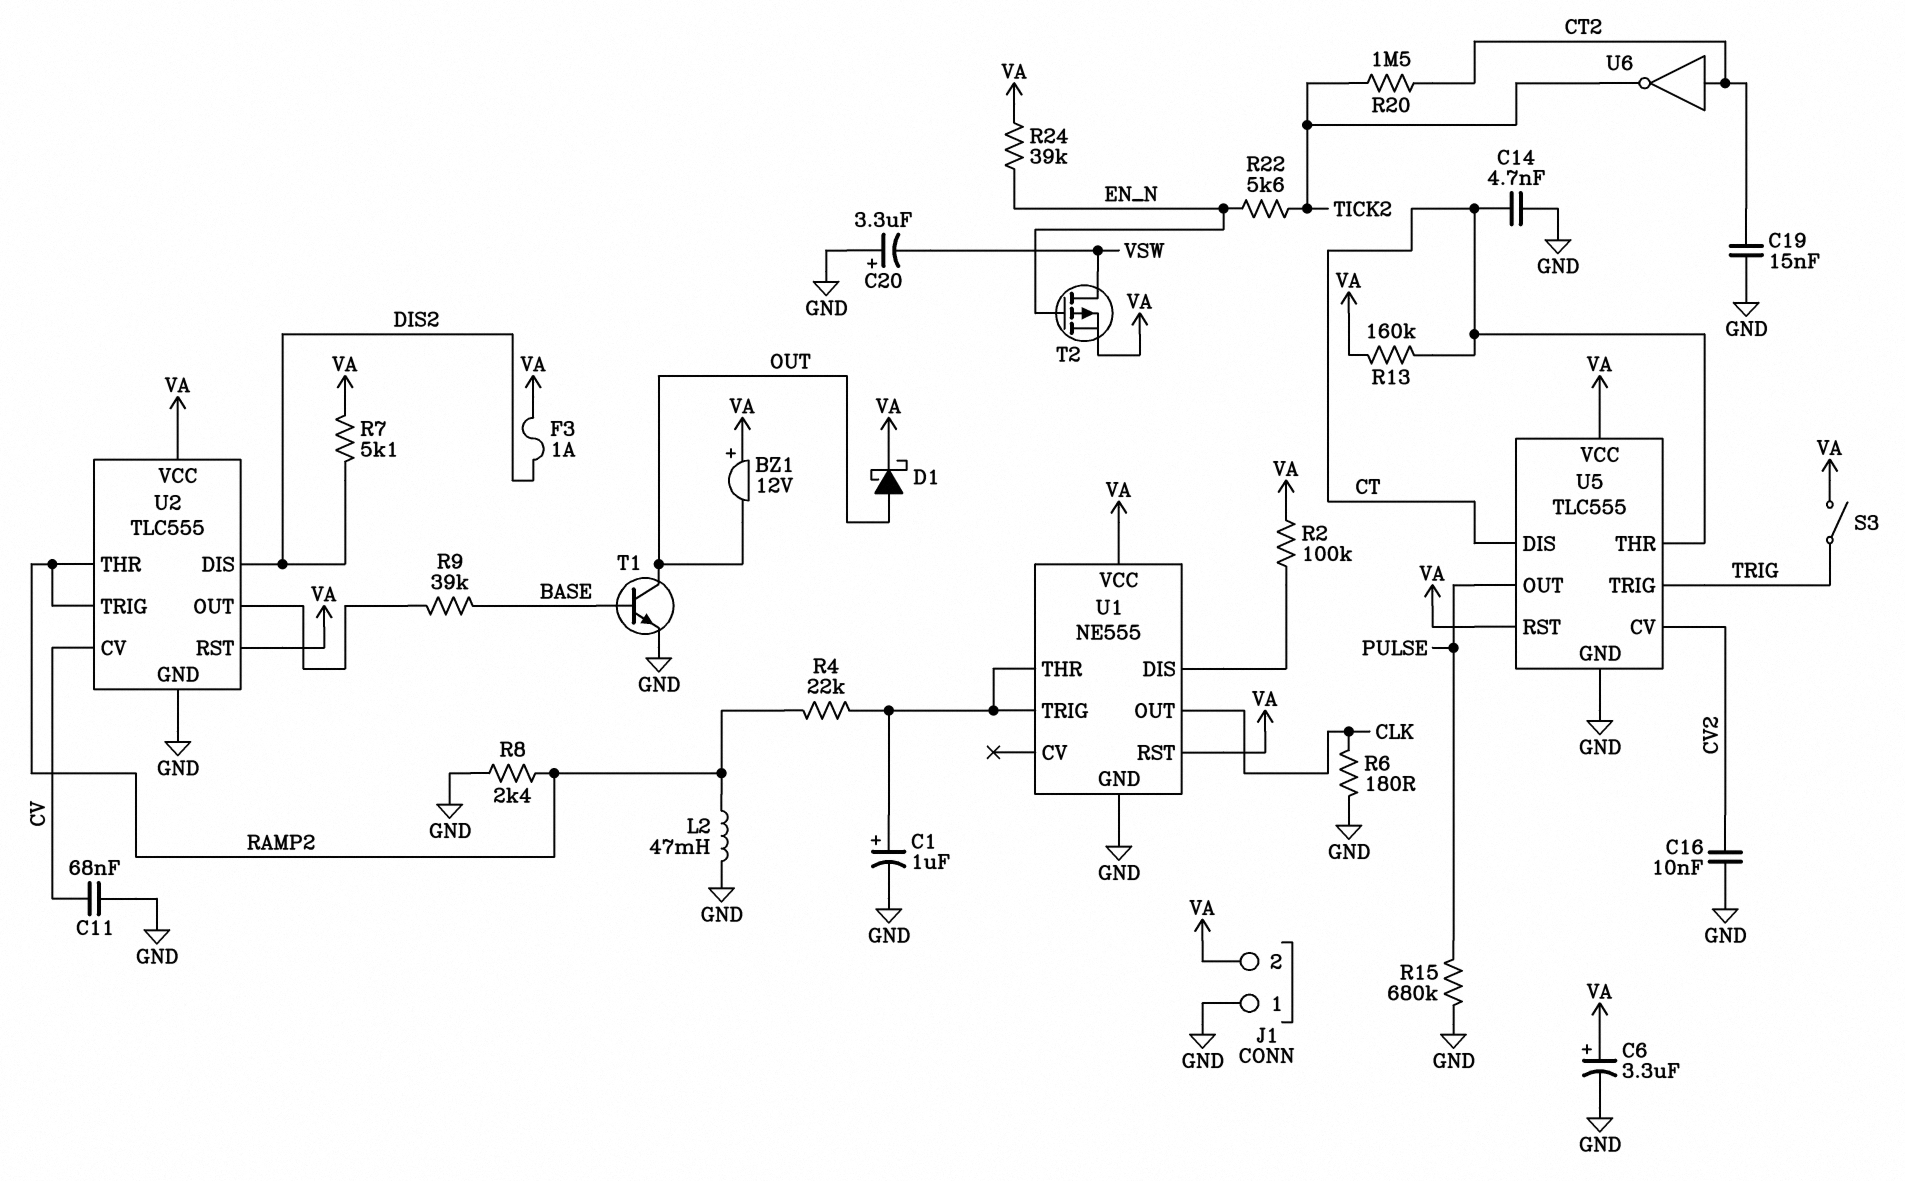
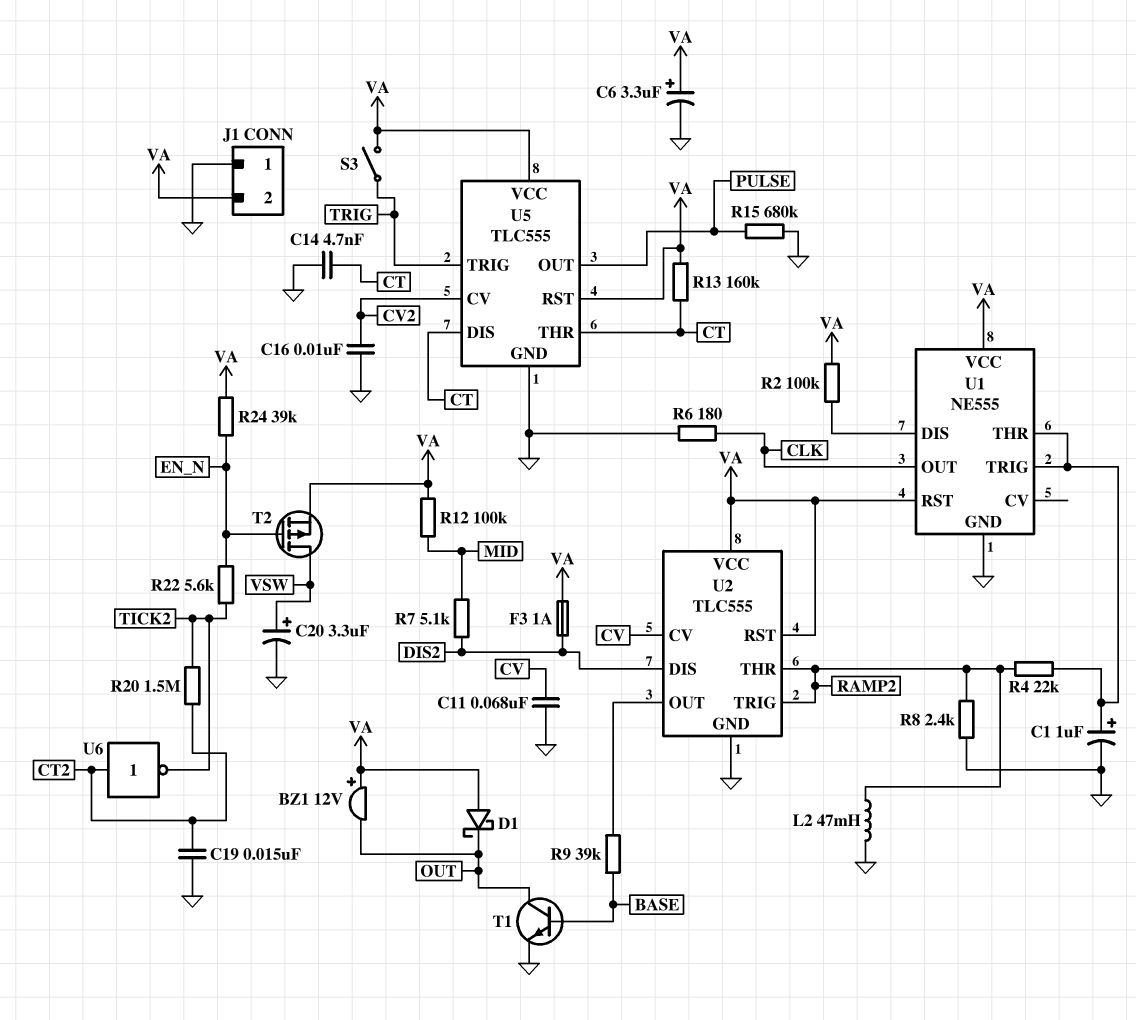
C20: 3.3uF (plus GND, minus VSW) -> 3.3uF (plus VSW, minus GND)
D1: schottky (A OUT, K VA) -> schottky (A VA, K OUT)
R7: 5.1k (DIS2, VA) -> 5.1k (DIS2, MID)
R12: none -> 100k (MID, VA)

